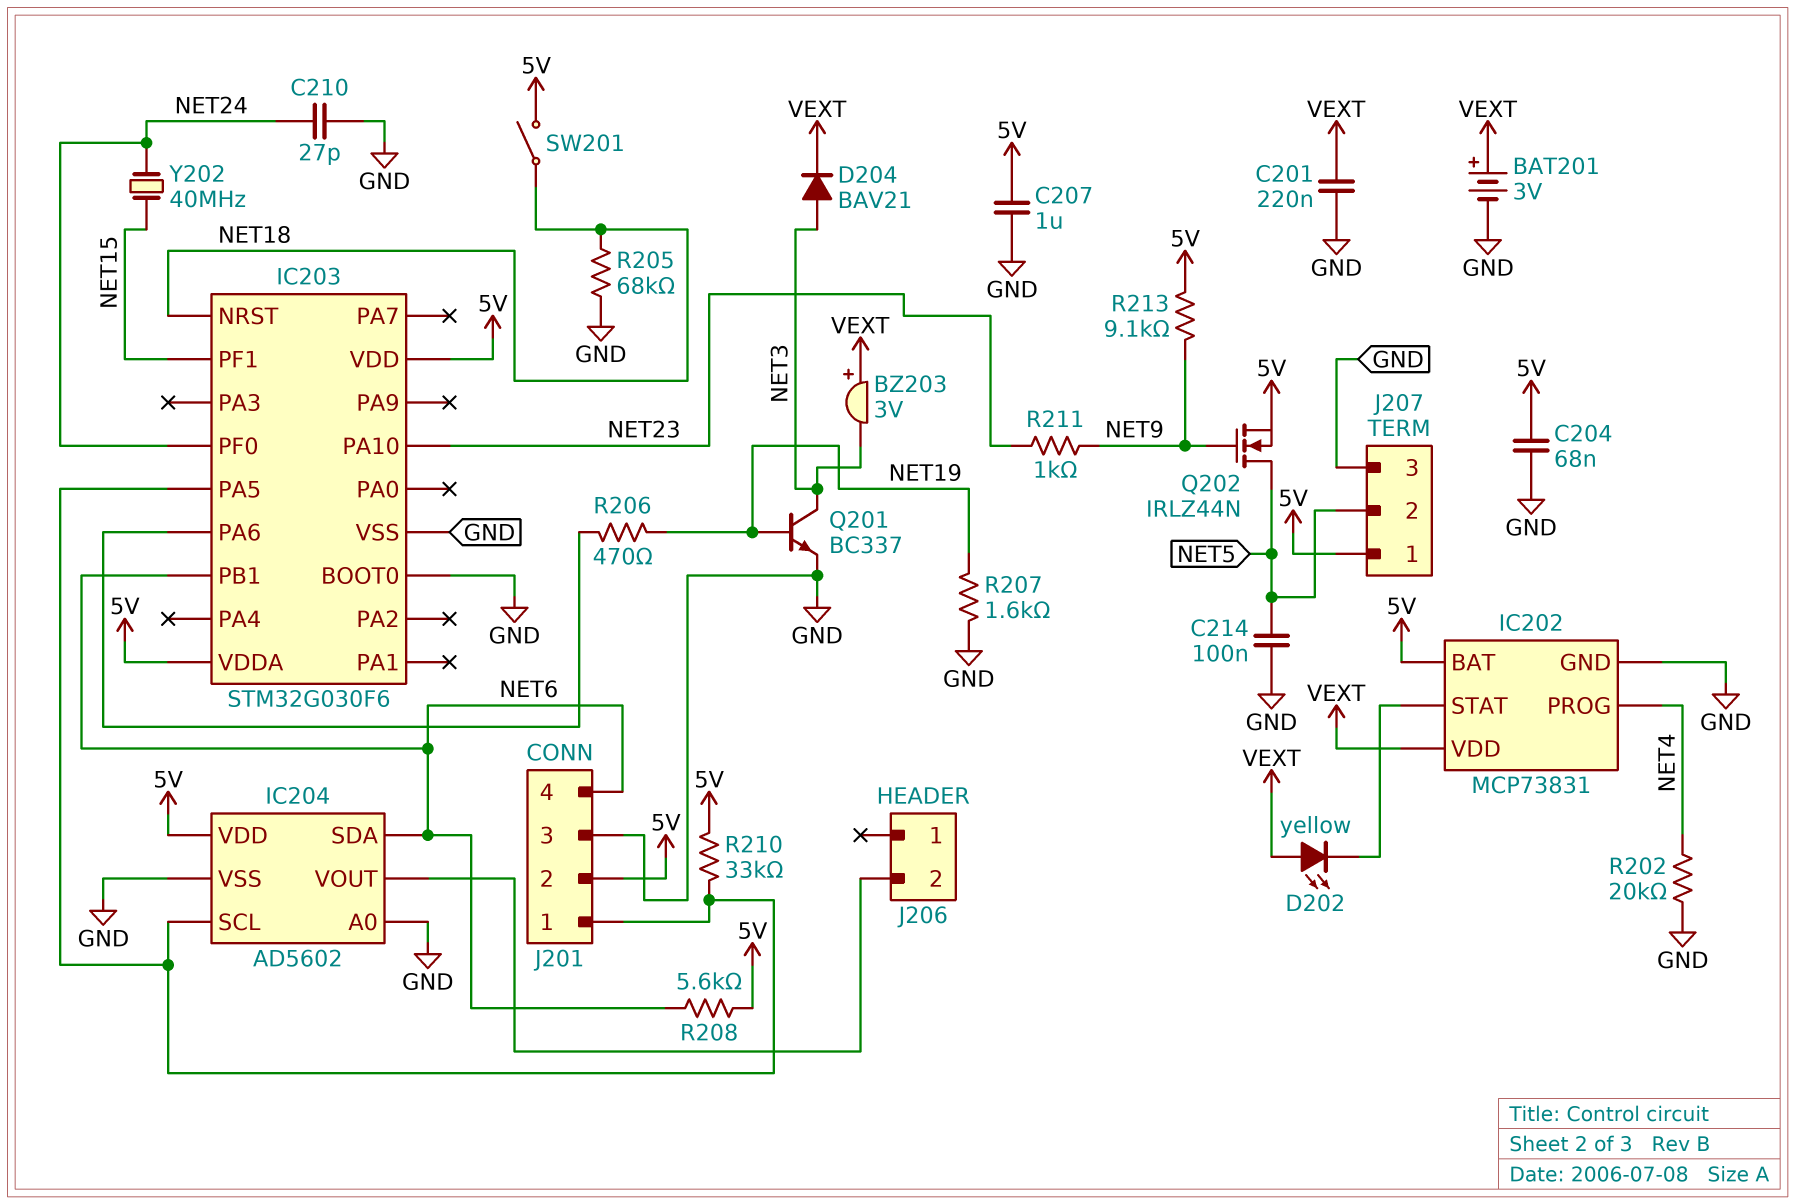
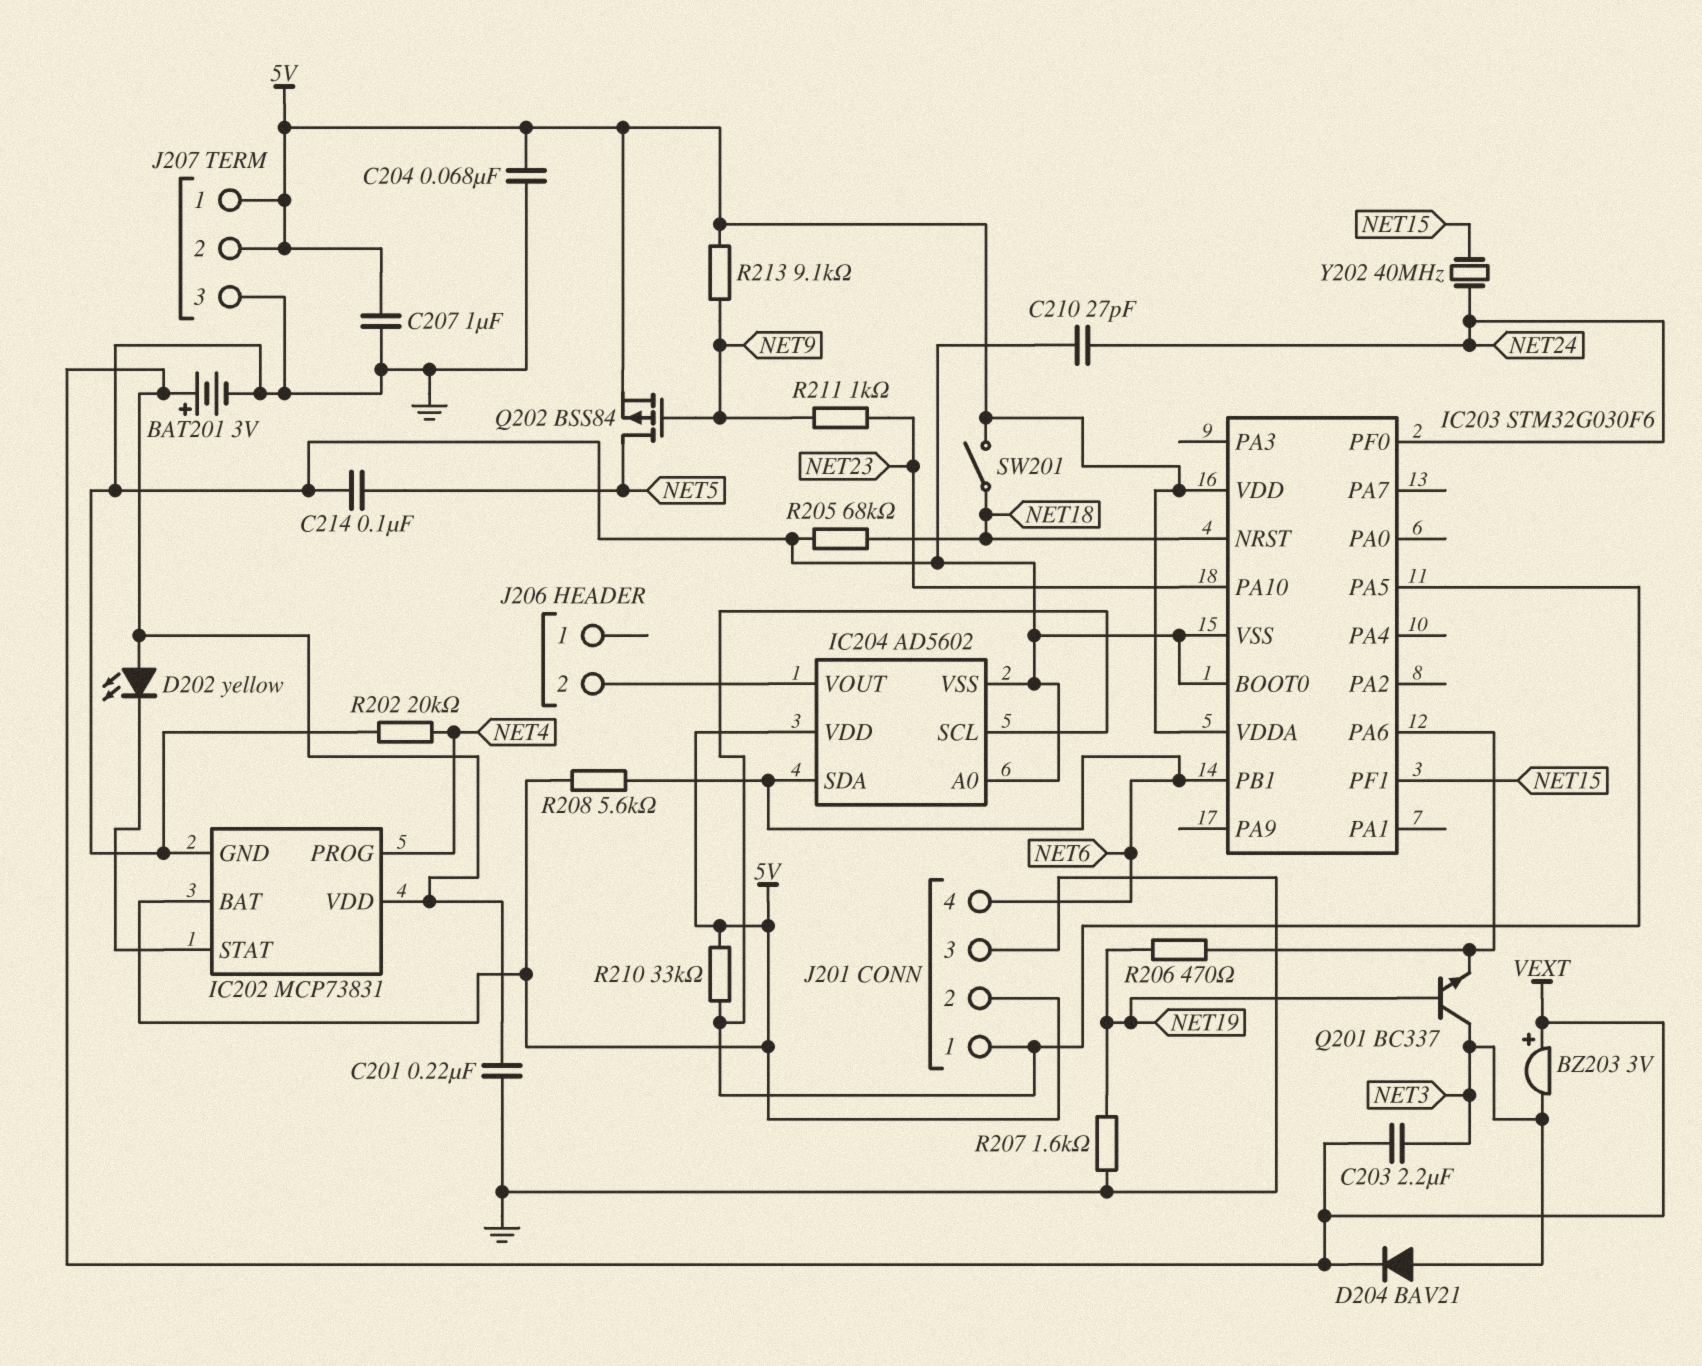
C203: none -> 2.2uF (NET3, VEXT)
J207 pin 2: NET5 -> 5V
Q201: NPN BC337 (B NET19, C NET3, E GND) -> NPN BC337 (B NET19, C NET3, E IC203/PA6)
Q202: NMOS IRLZ44N (G NET9, D NET5, S 5V) -> PMOS BSS84 (G NET9, D NET5, S 5V)

